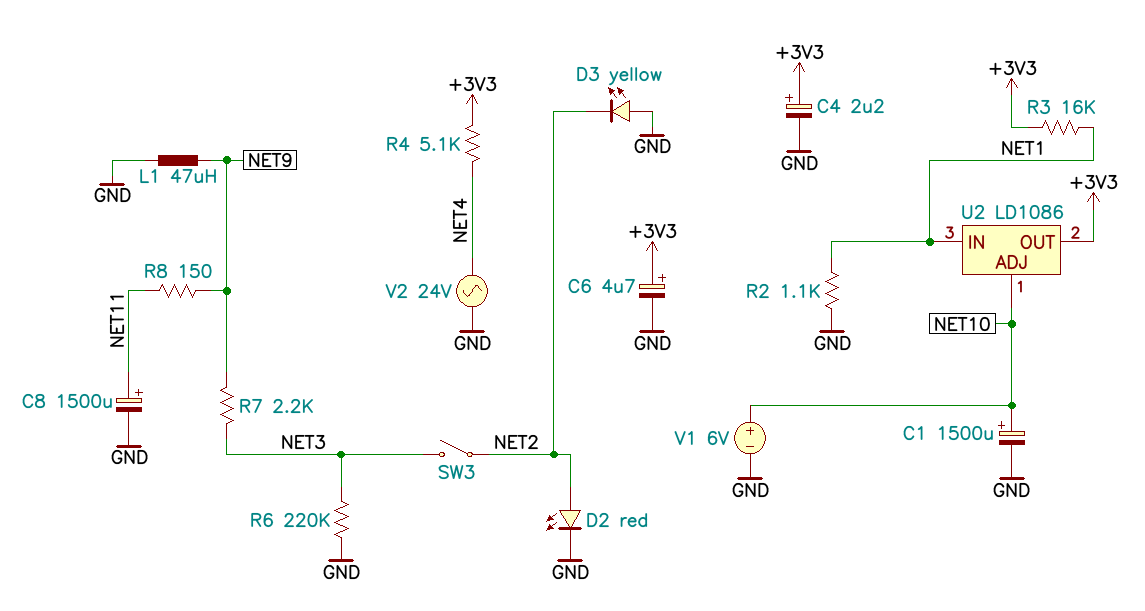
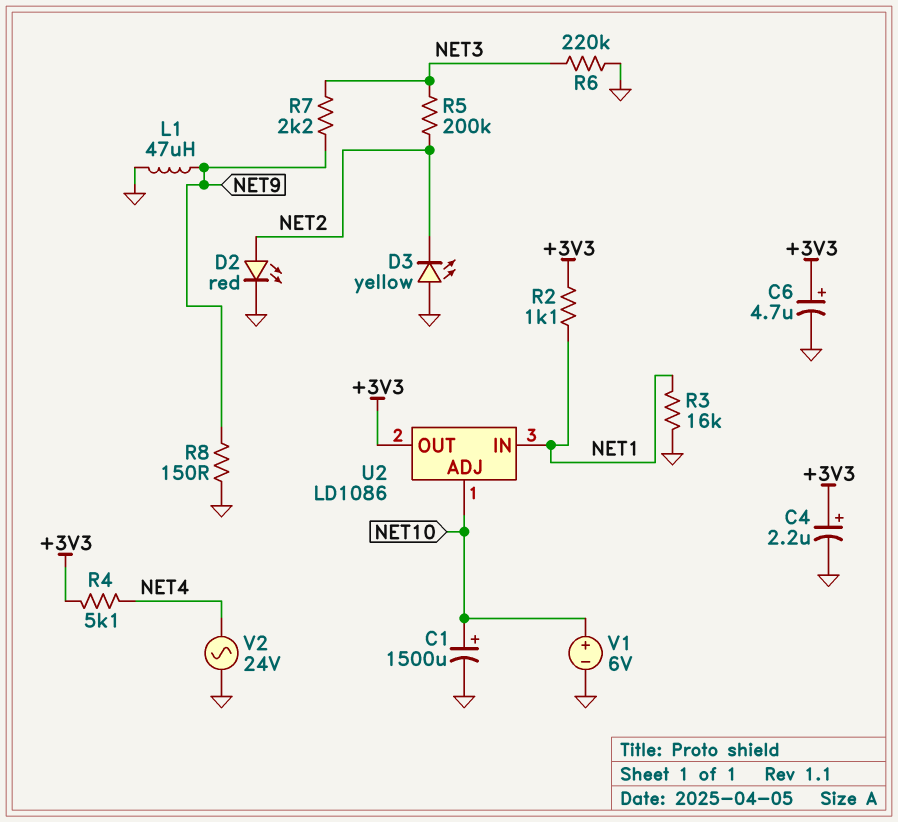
C8: 1500uF (plus NET11, minus GND) -> none
R2: 1.1k (GND, NET1) -> 1.1k (+3V3, NET1)
R3: 16k (+3V3, NET1) -> 16k (GND, NET1)
R5: none -> 200k (NET2, NET3)
R8: 150 (NET9, NET11) -> 150 (GND, NET9)
SW3: switch (NET2, NET3) -> none

